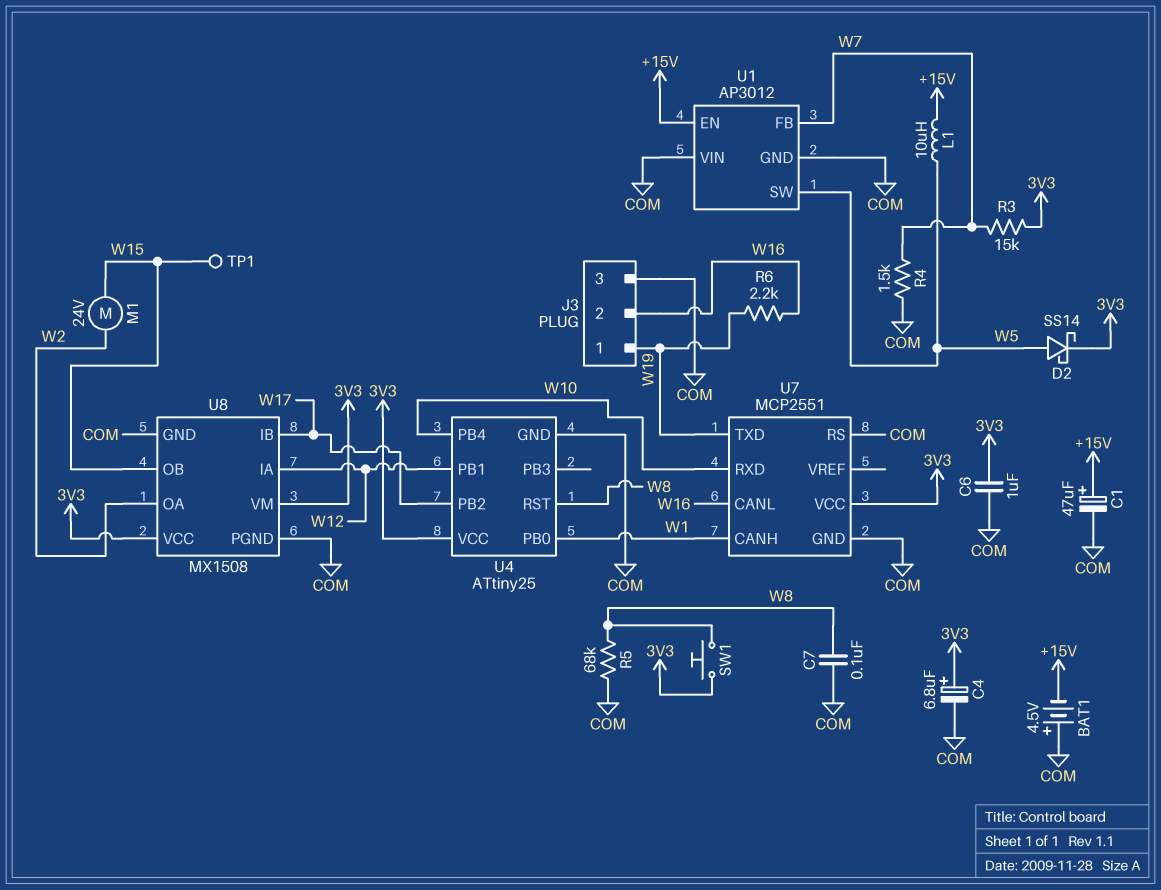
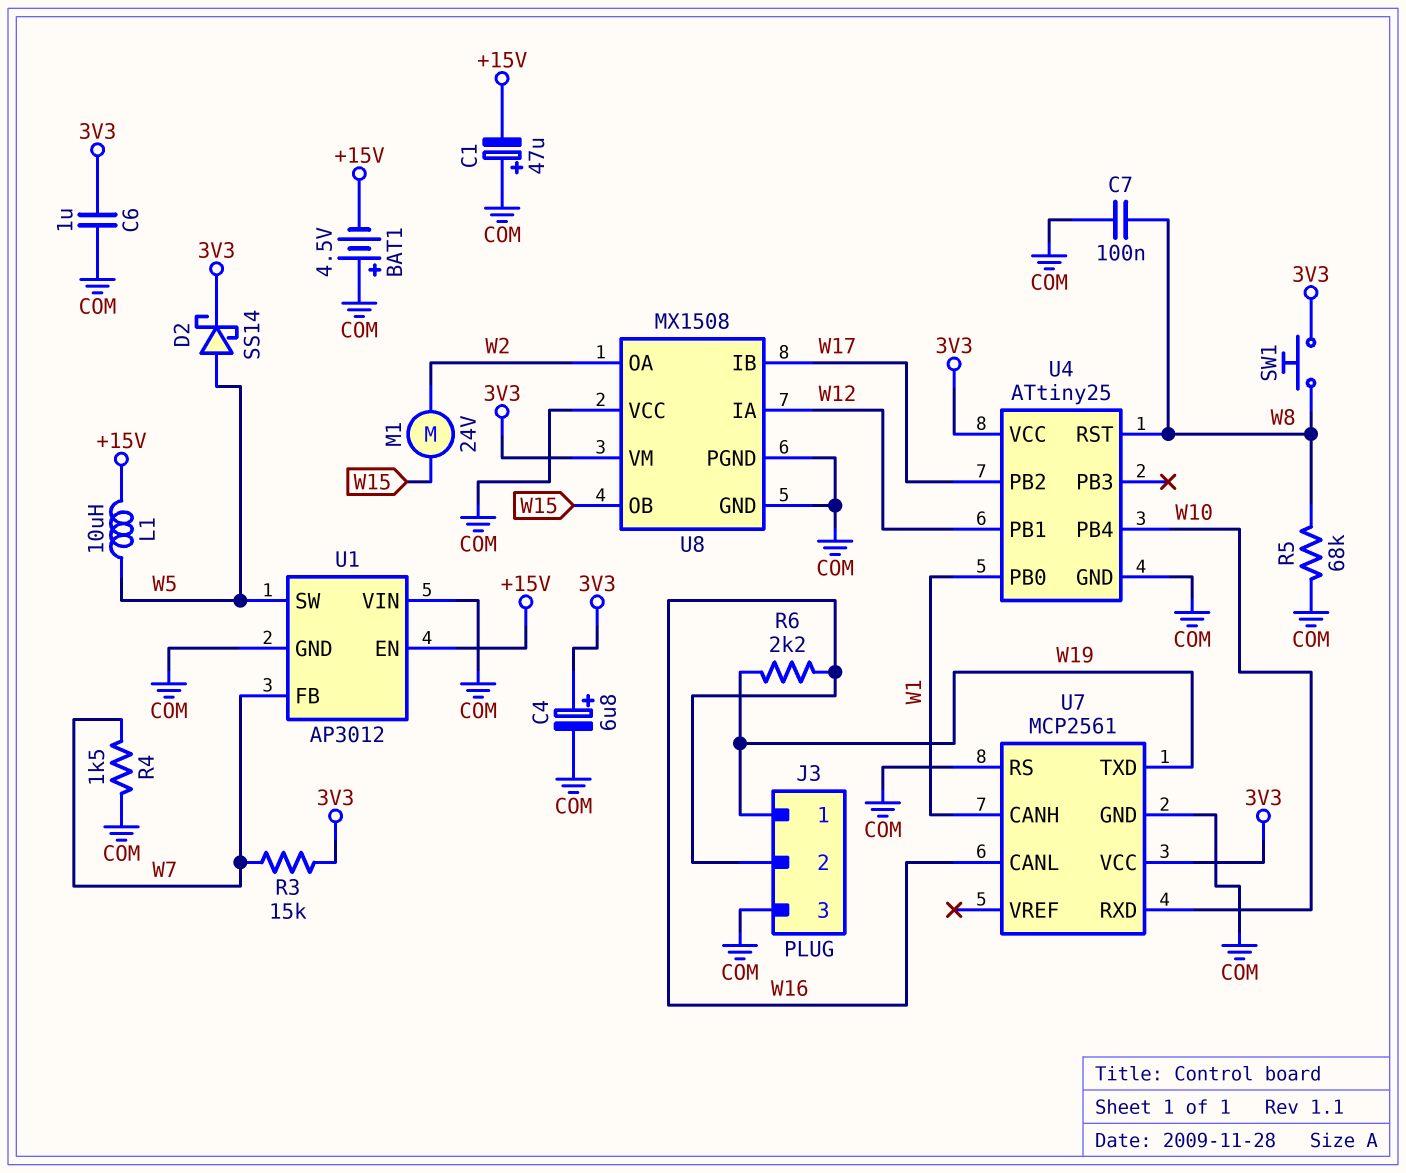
C1: 47uF (plus +15V, minus COM) -> 47uF (plus COM, minus +15V)
TP1: test point (W15) -> none
U7: MCP2551 -> MCP2561
U8 pin VCC: 3V3 -> COM

